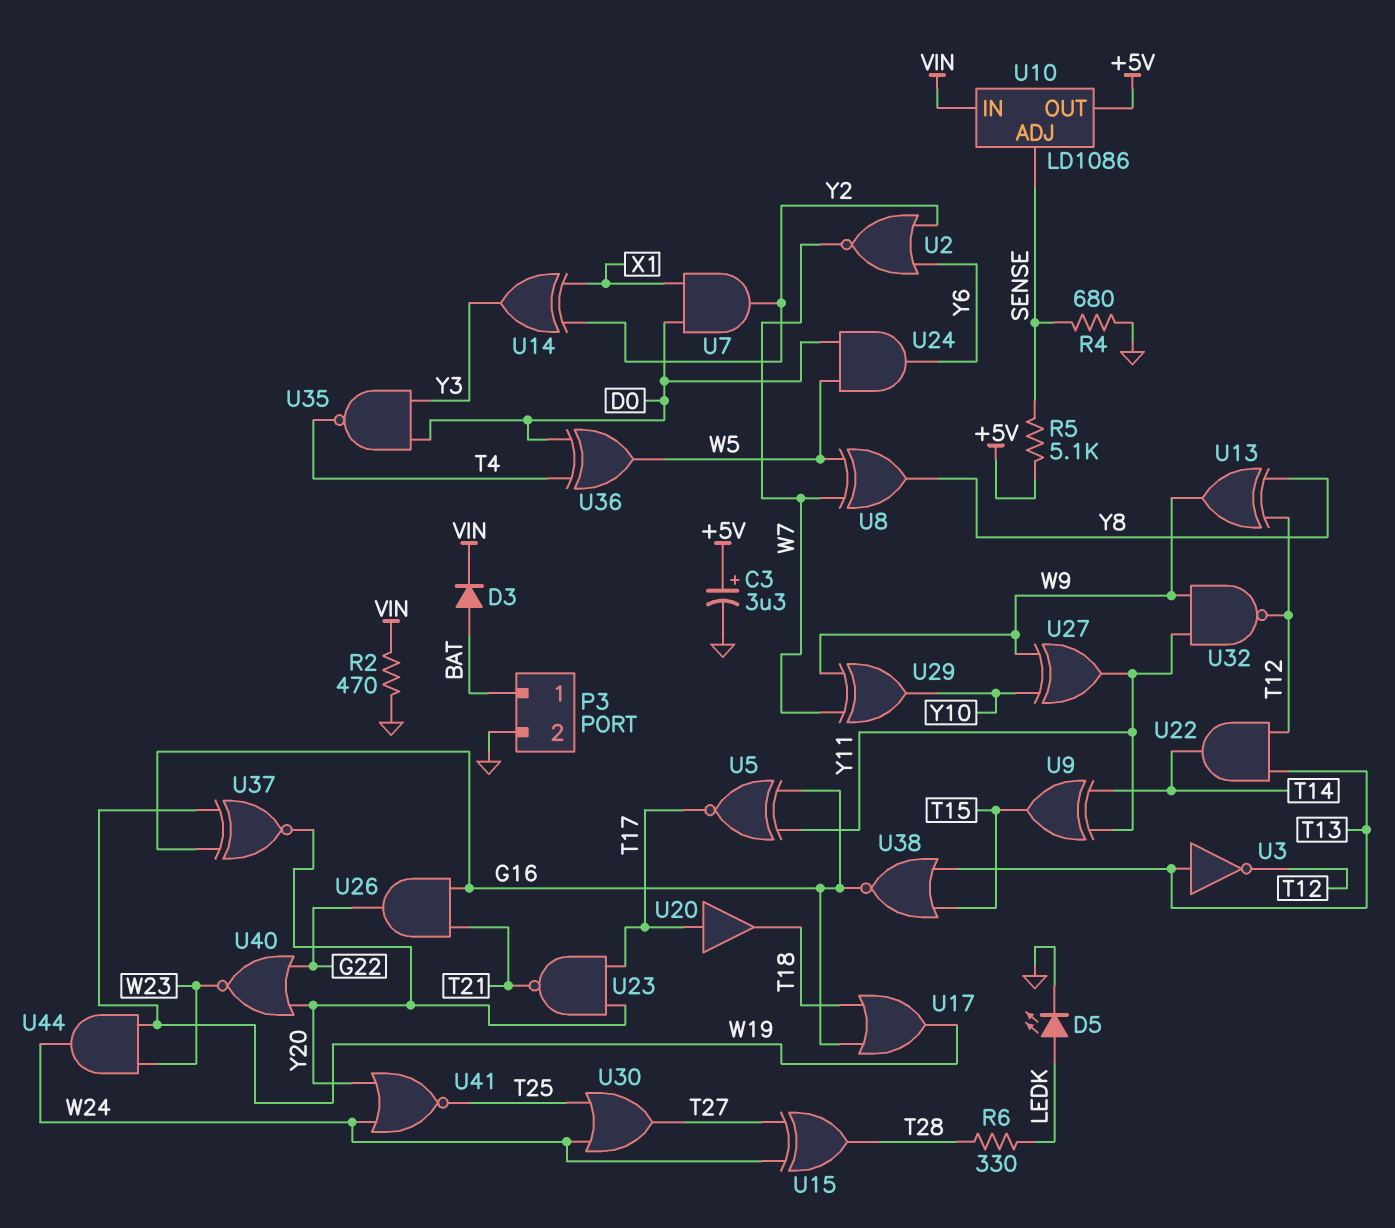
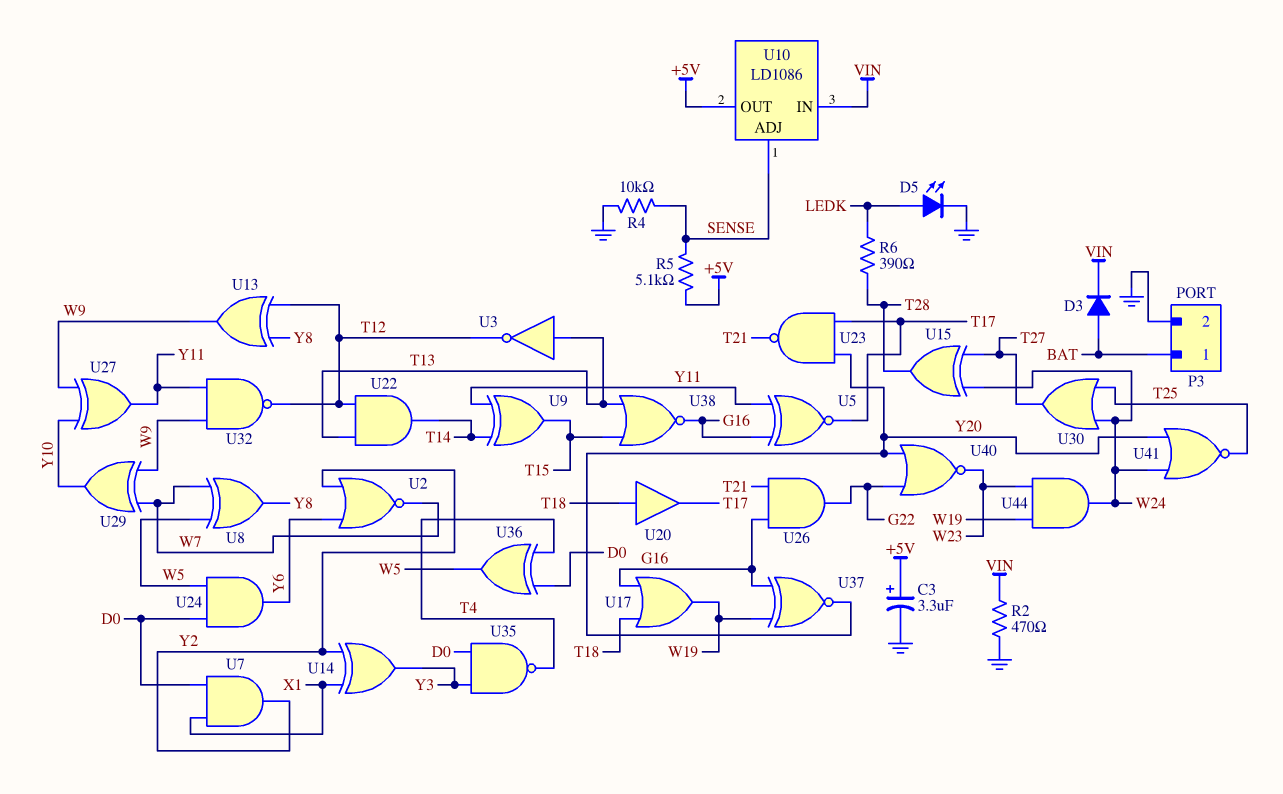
R4: 680 (GND, SENSE) -> 10k (GND, SENSE)
R6: 330 (LEDK, T28) -> 390 (LEDK, T28)
U20: buffer (in T17, out T18) -> buffer (in T18, out T17)

